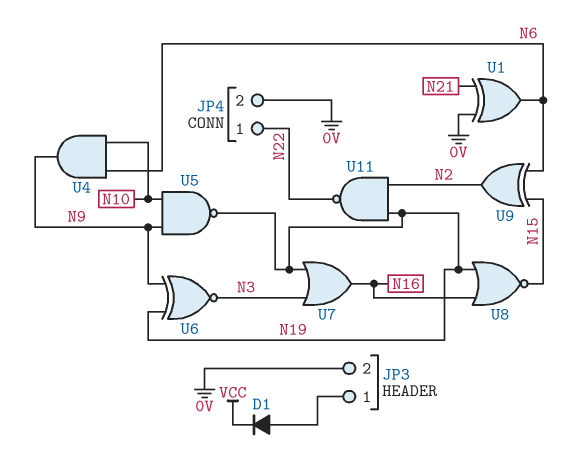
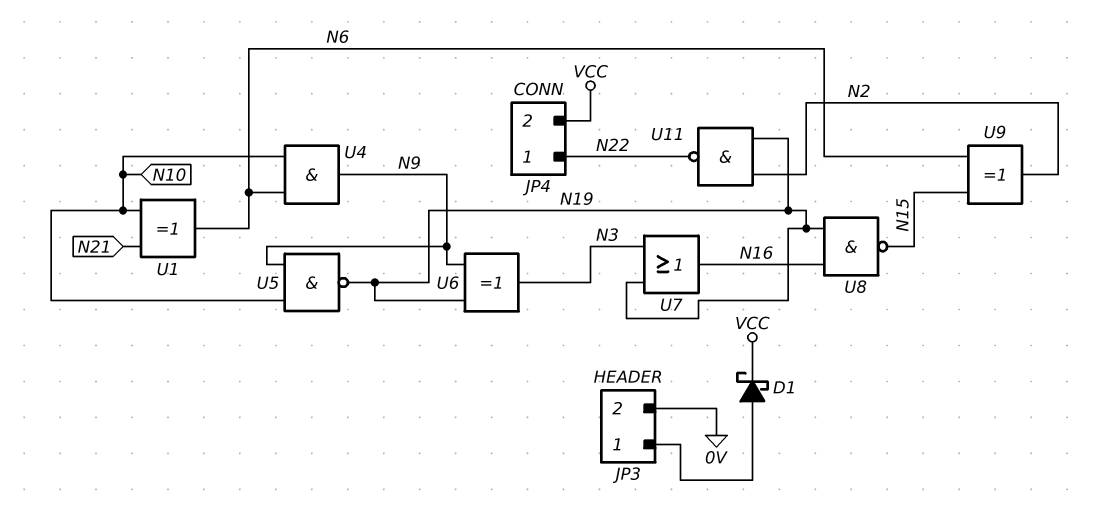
D1: diode (A JP3/1, K VCC) -> schottky (A JP3/1, K VCC)
JP4 pin 2: 0V -> VCC
U1: XOR (in 0V, in N21, out N6) -> XOR (in N10, in N21, out N6)
U6: XNOR (in N9, in N19, out N3) -> XOR (in N9, in N19, out N3)
U8: NOR (in N16, in N19, out N15) -> NAND (in N16, in N19, out N15)

